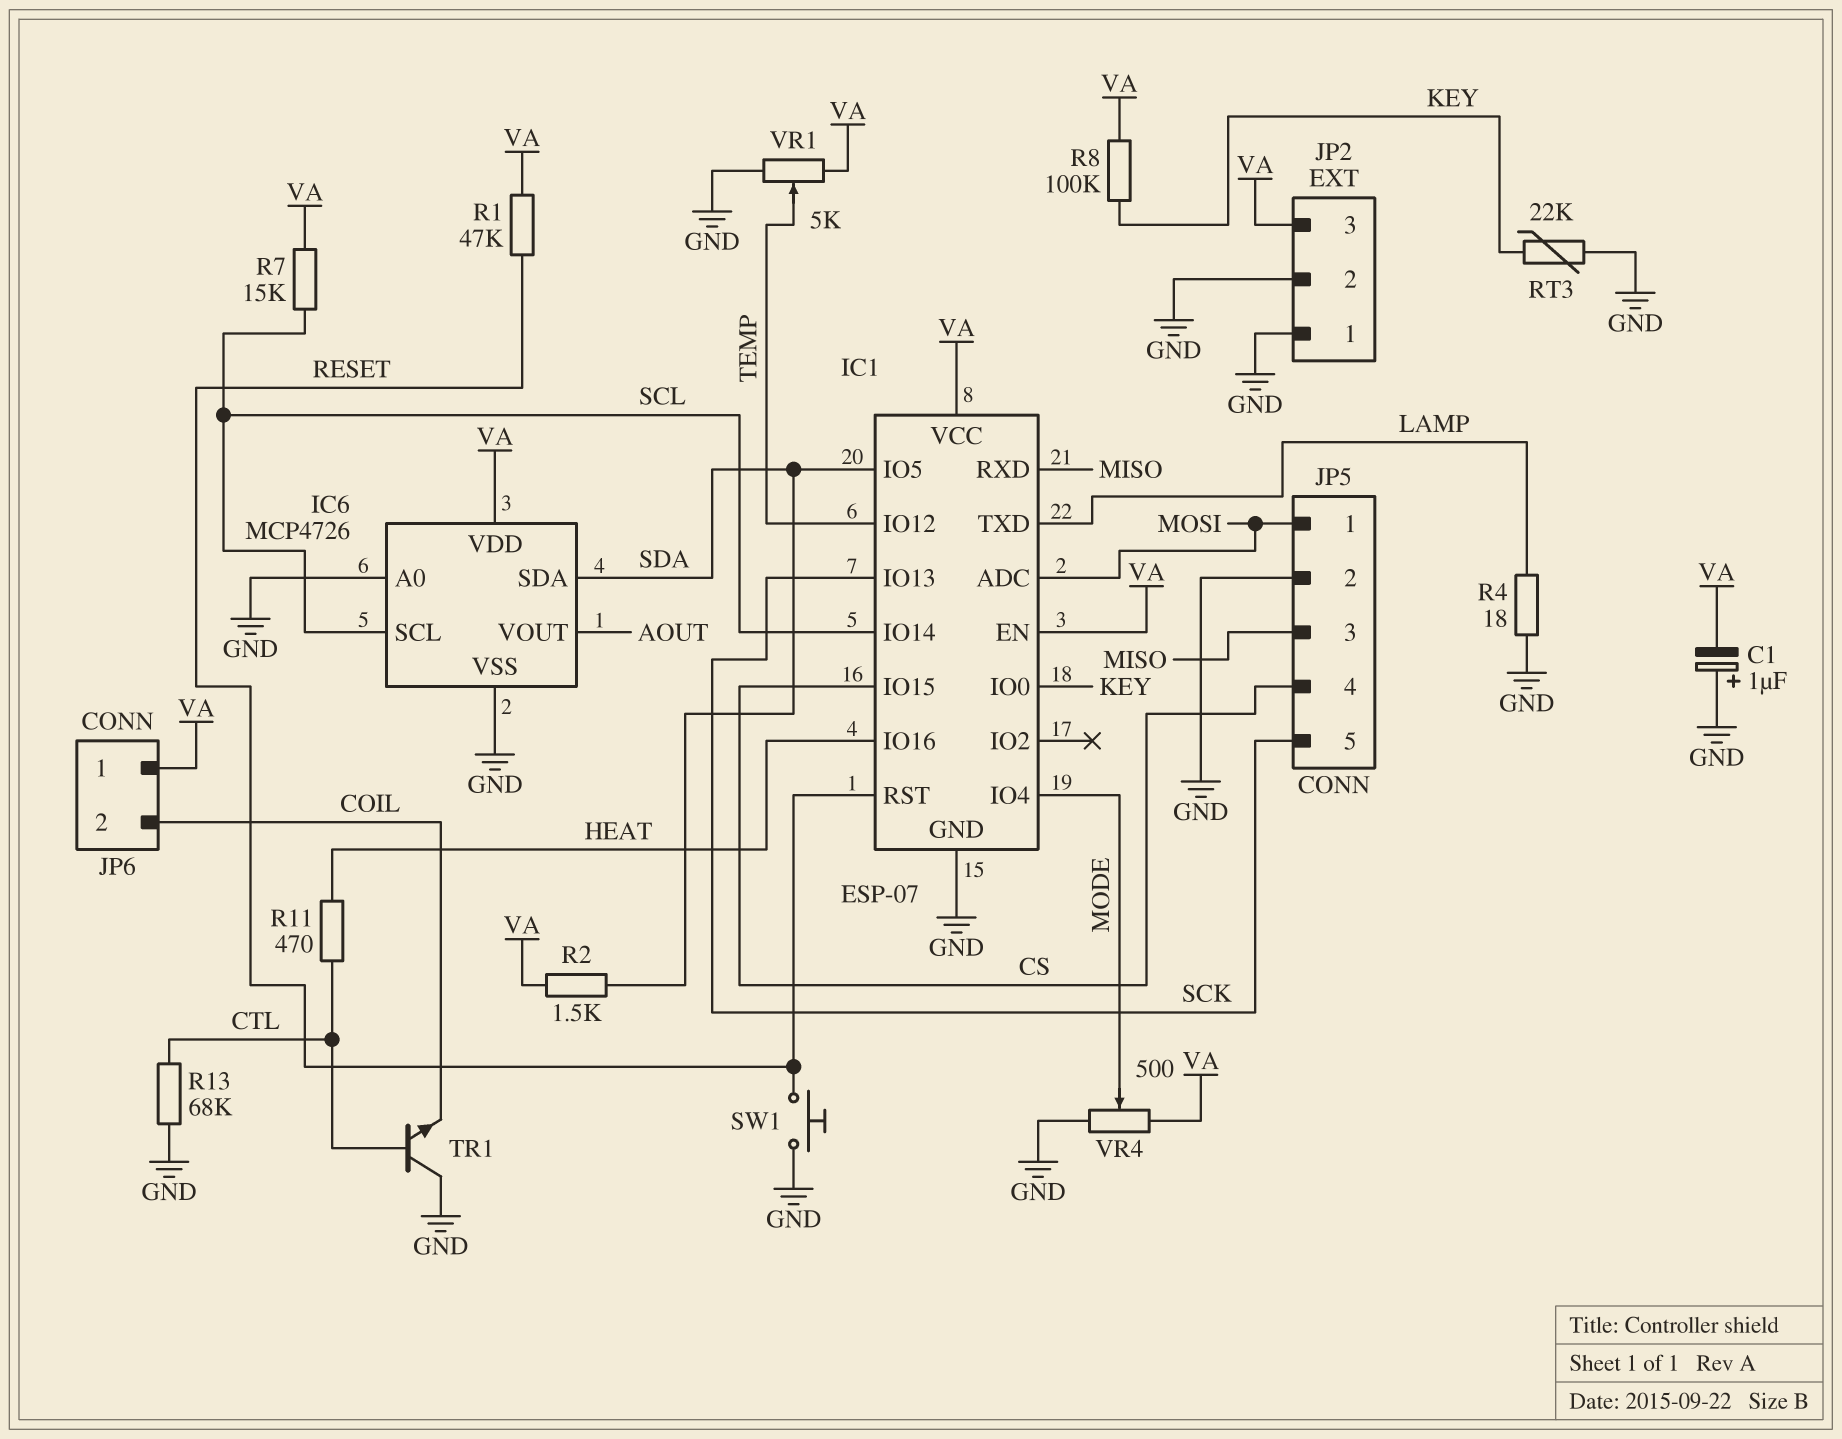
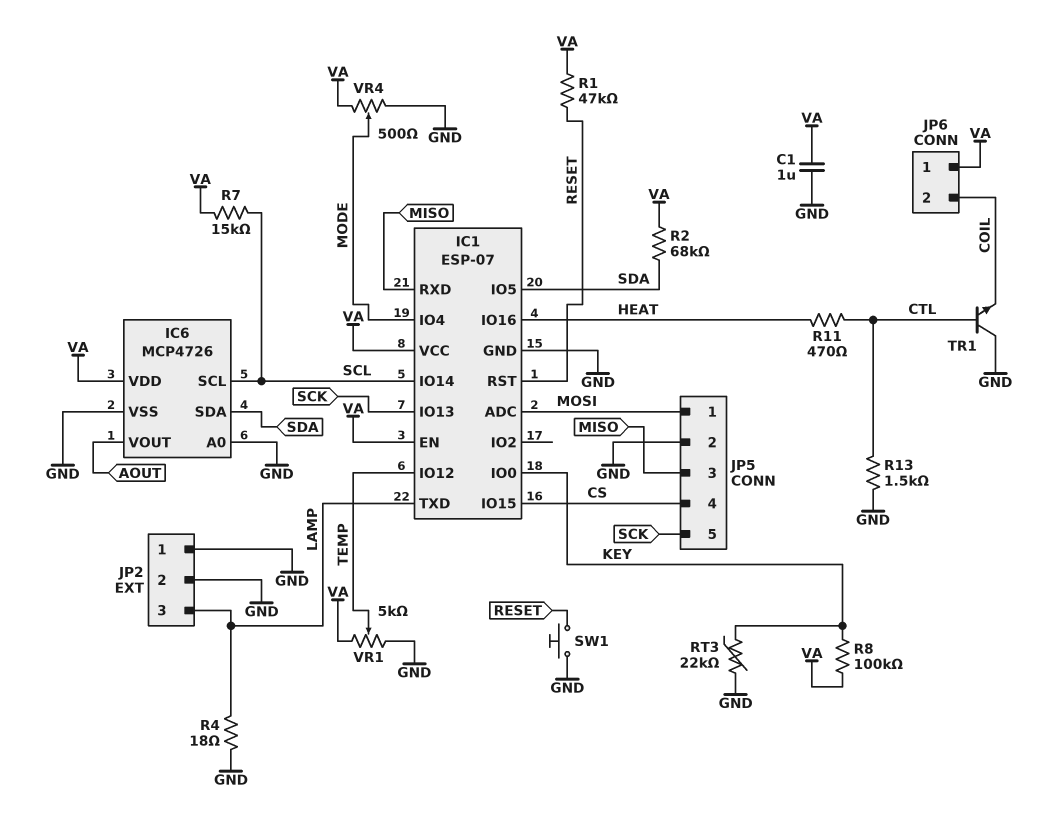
C1: 1uF (plus GND, minus VA) -> 1uF (GND, VA)
JP2 pin 3: VA -> LAMP
R2: 1.5k (SDA, VA) -> 68k (SDA, VA)
R13: 68k (CTL, GND) -> 1.5k (CTL, GND)

